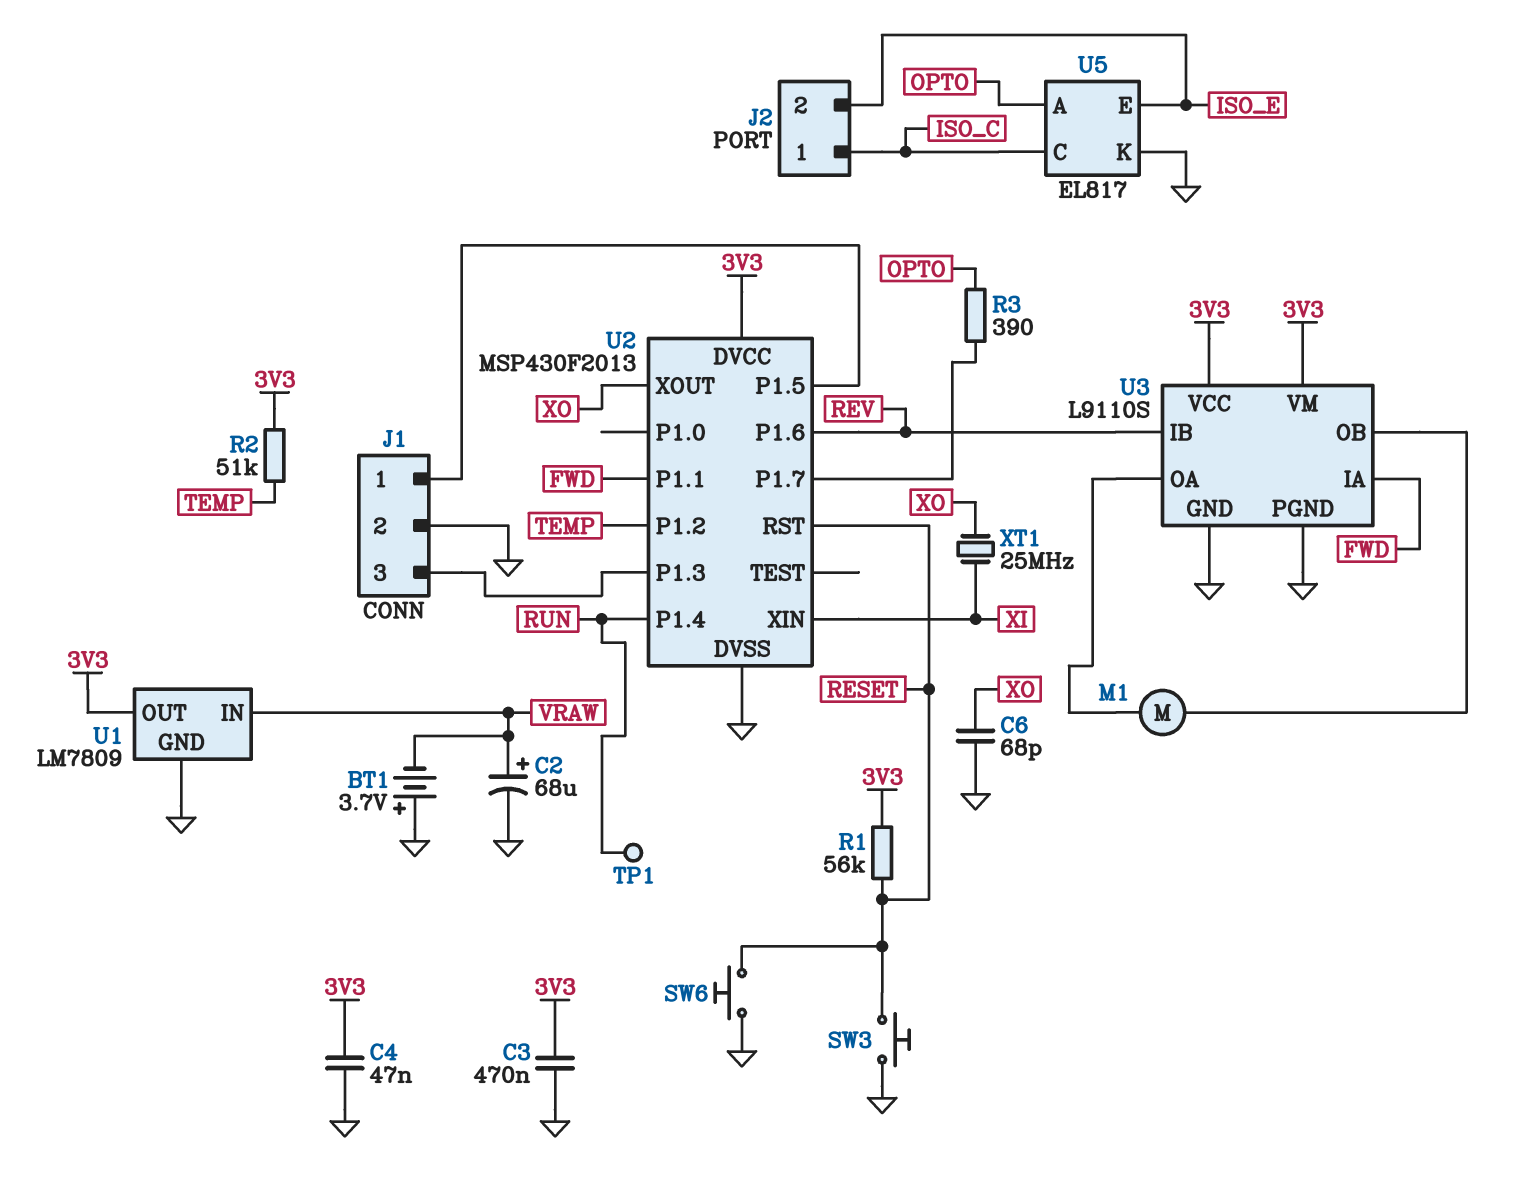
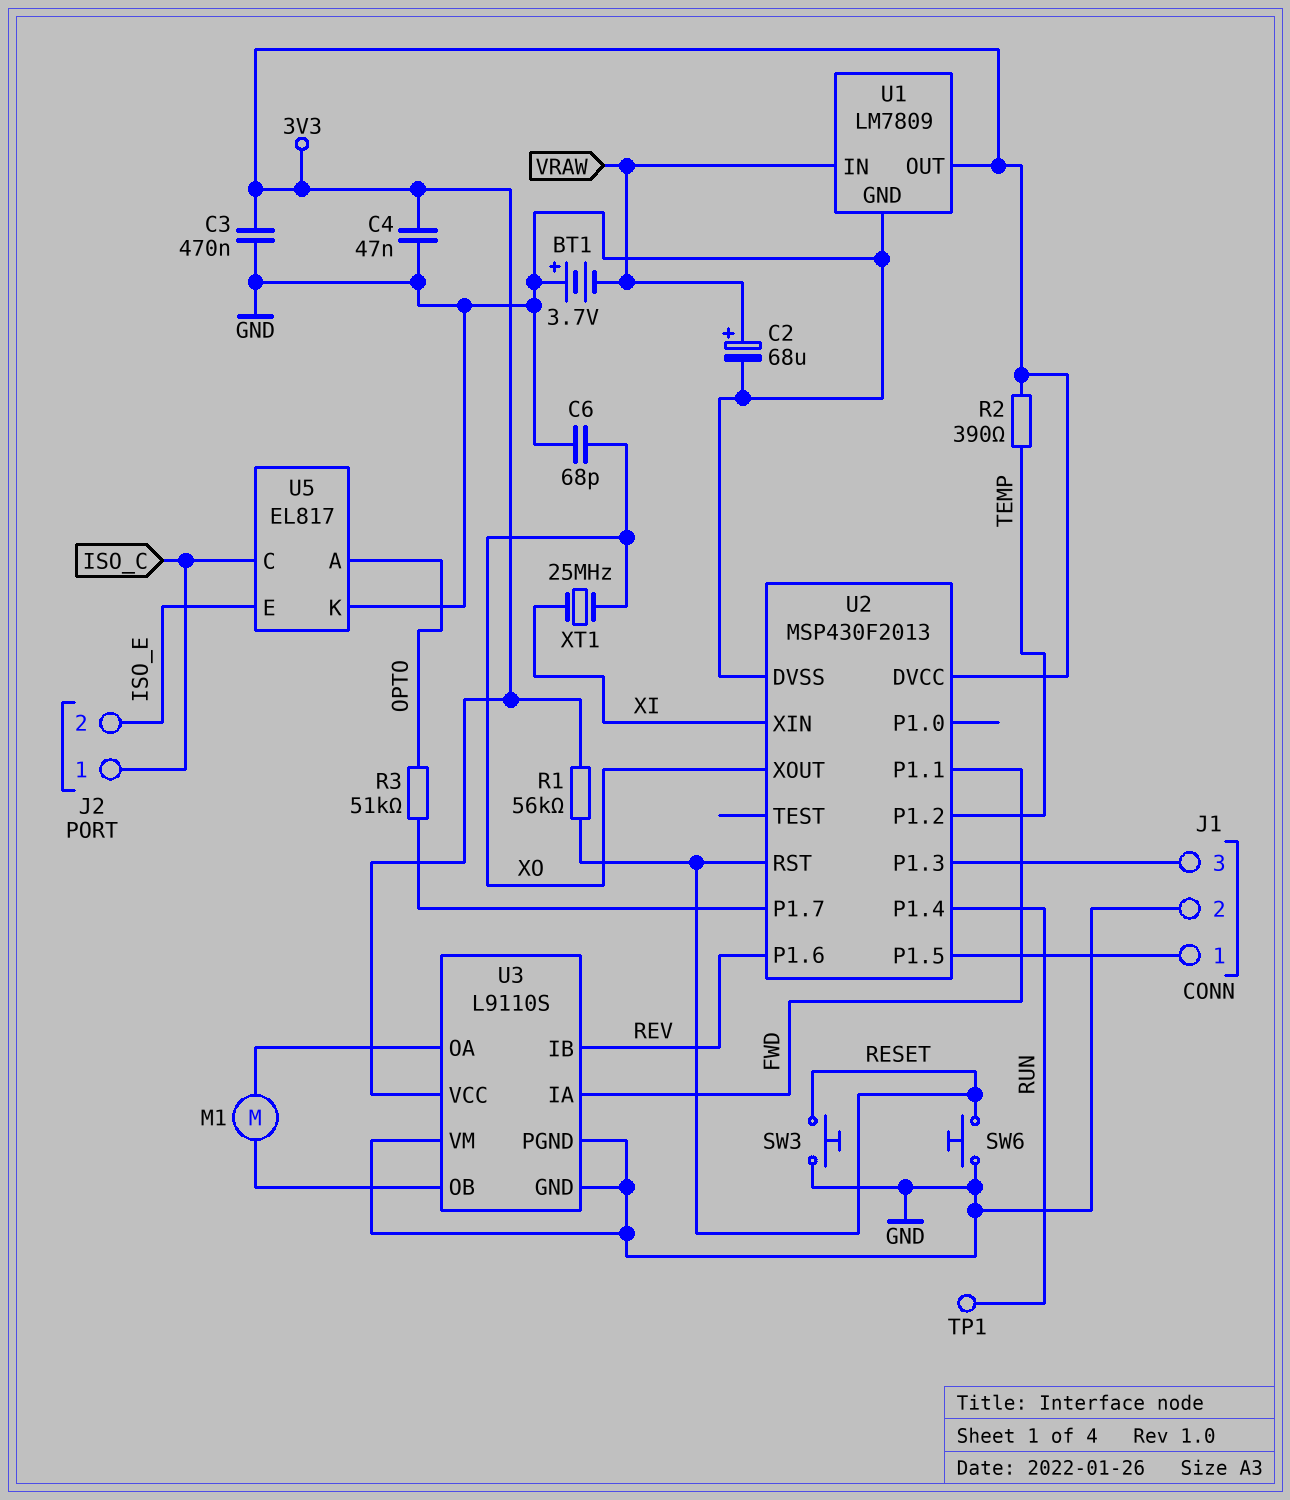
R2: 51k (3V3, TEMP) -> 390 (3V3, TEMP)
R3: 390 (OPTO, U2/P1.7) -> 51k (OPTO, U2/P1.7)
U3 pin VM: 3V3 -> GND

